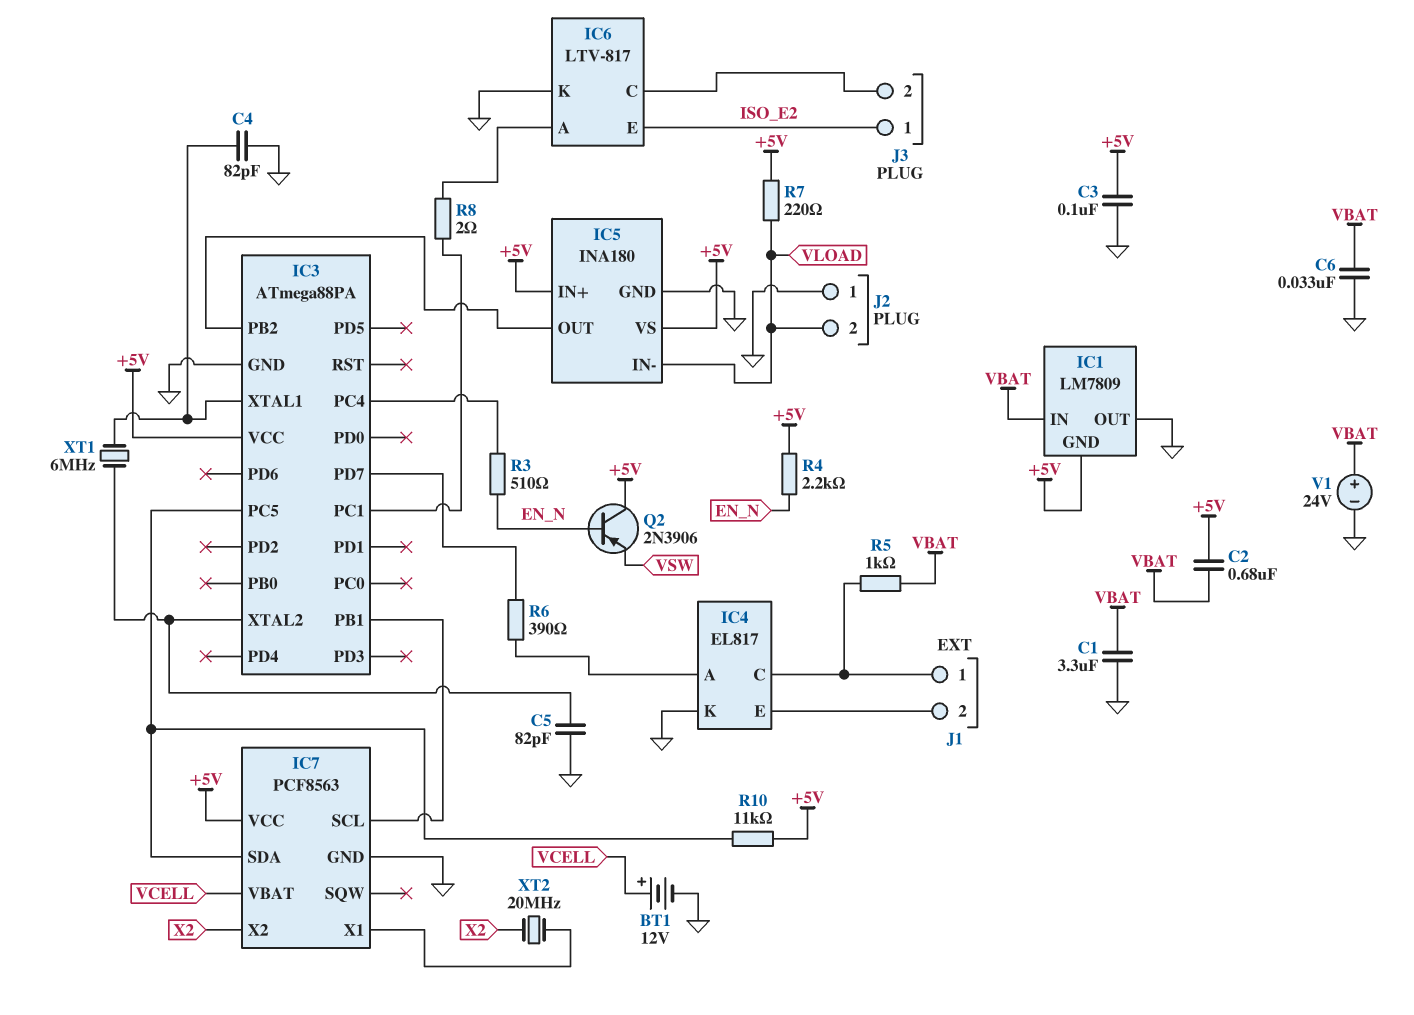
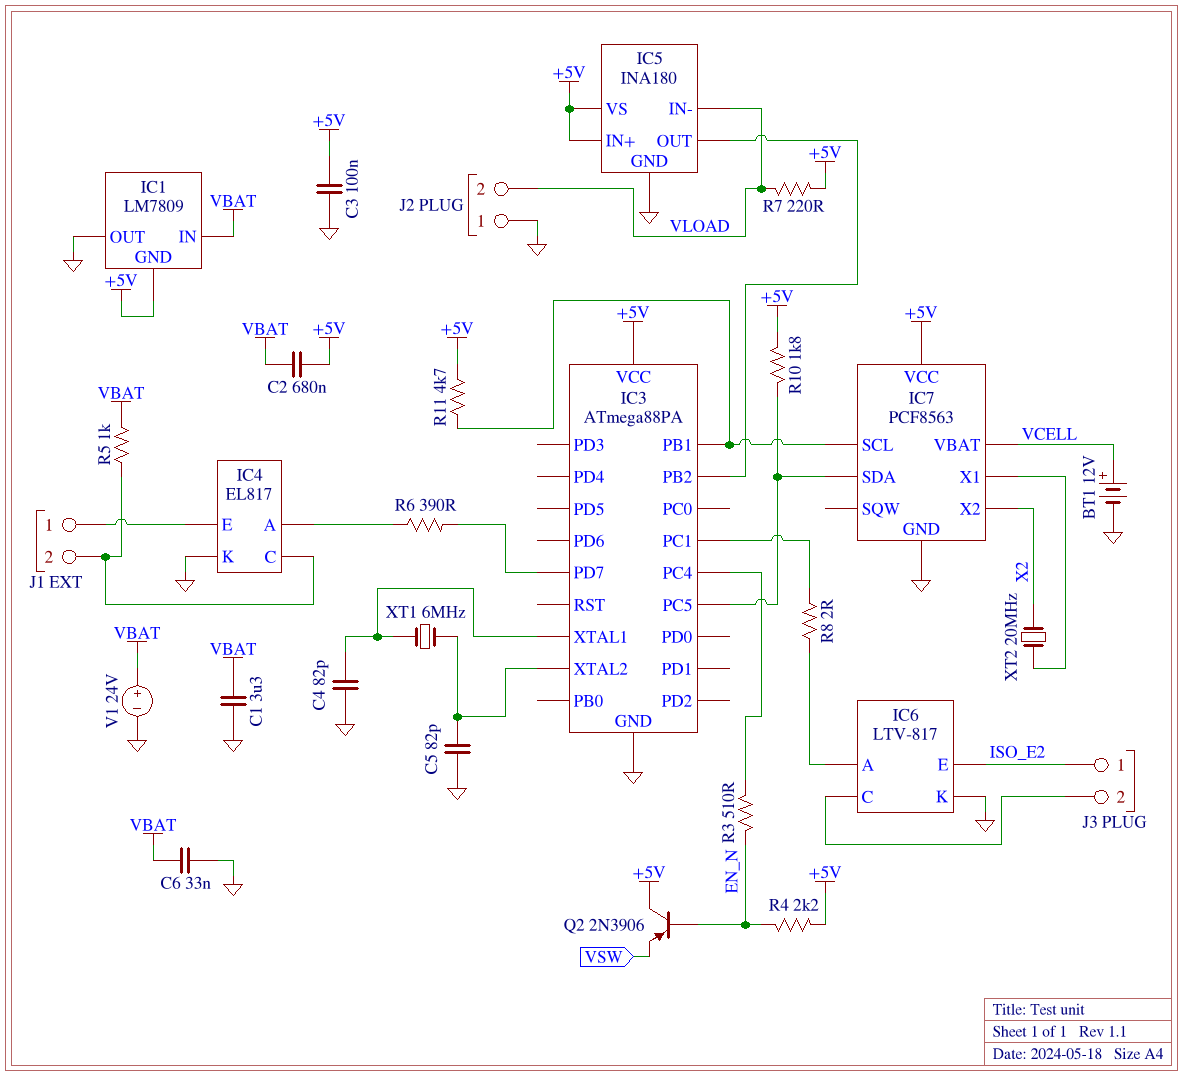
J1 pin 1: IC4/C -> IC4/E
J1 pin 2: IC4/E -> IC4/C
R10: 11k (+5V, IC3/PC5) -> 1.8k (+5V, IC3/PC5)
R11: none -> 4.7k (+5V, IC3/PB1)

